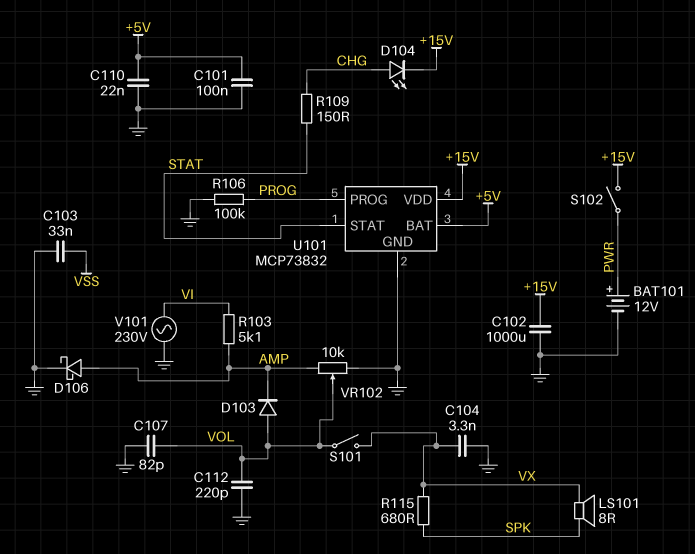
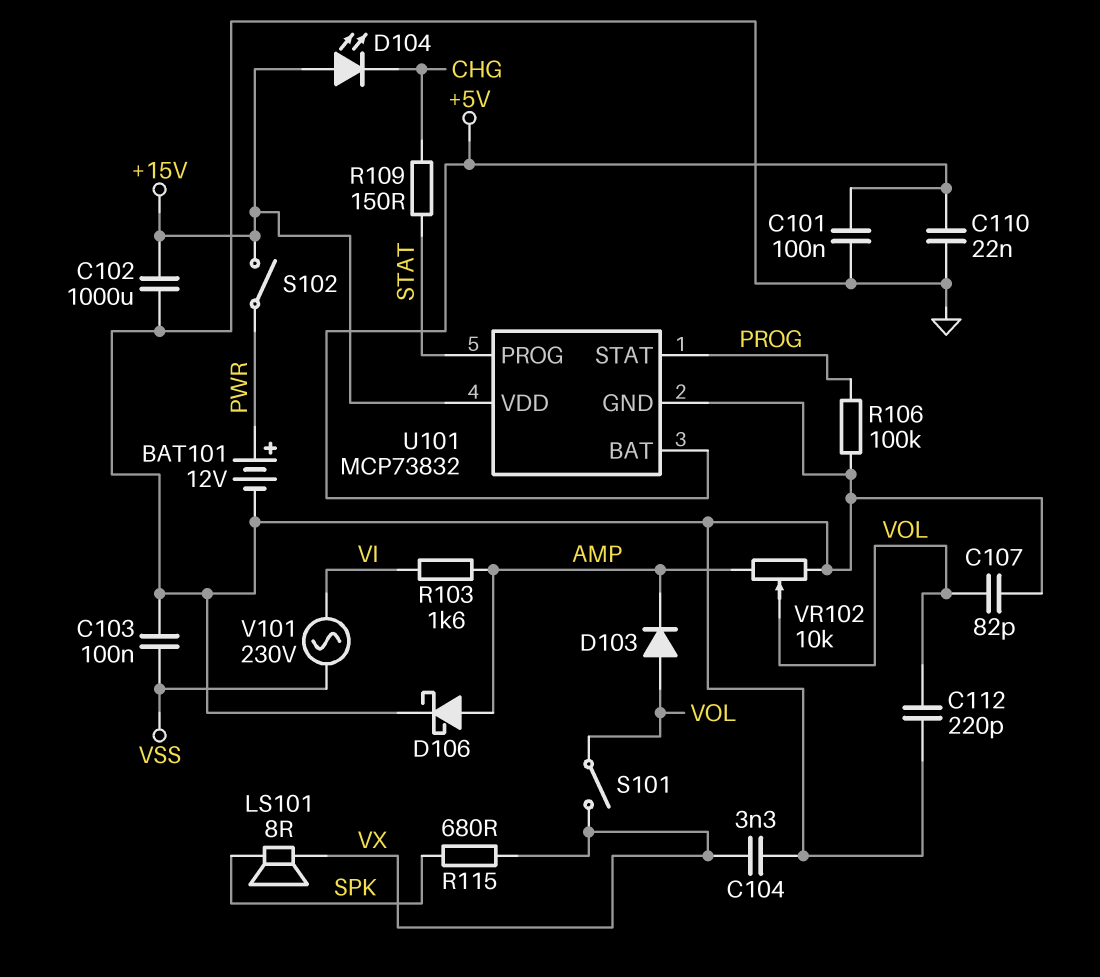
C103: 33nF (GND, VSS) -> 100nF (GND, VSS)
D104: LED (A CHG, K +15V) -> LED (A +15V, K CHG)
R103: 5.1k (AMP, VI) -> 1.6k (AMP, VI)
U101 pin PROG: PROG -> STAT
U101 pin STAT: STAT -> PROG
V101: AC 230V (GND, VI) -> AC 230V (VI, VSS)

